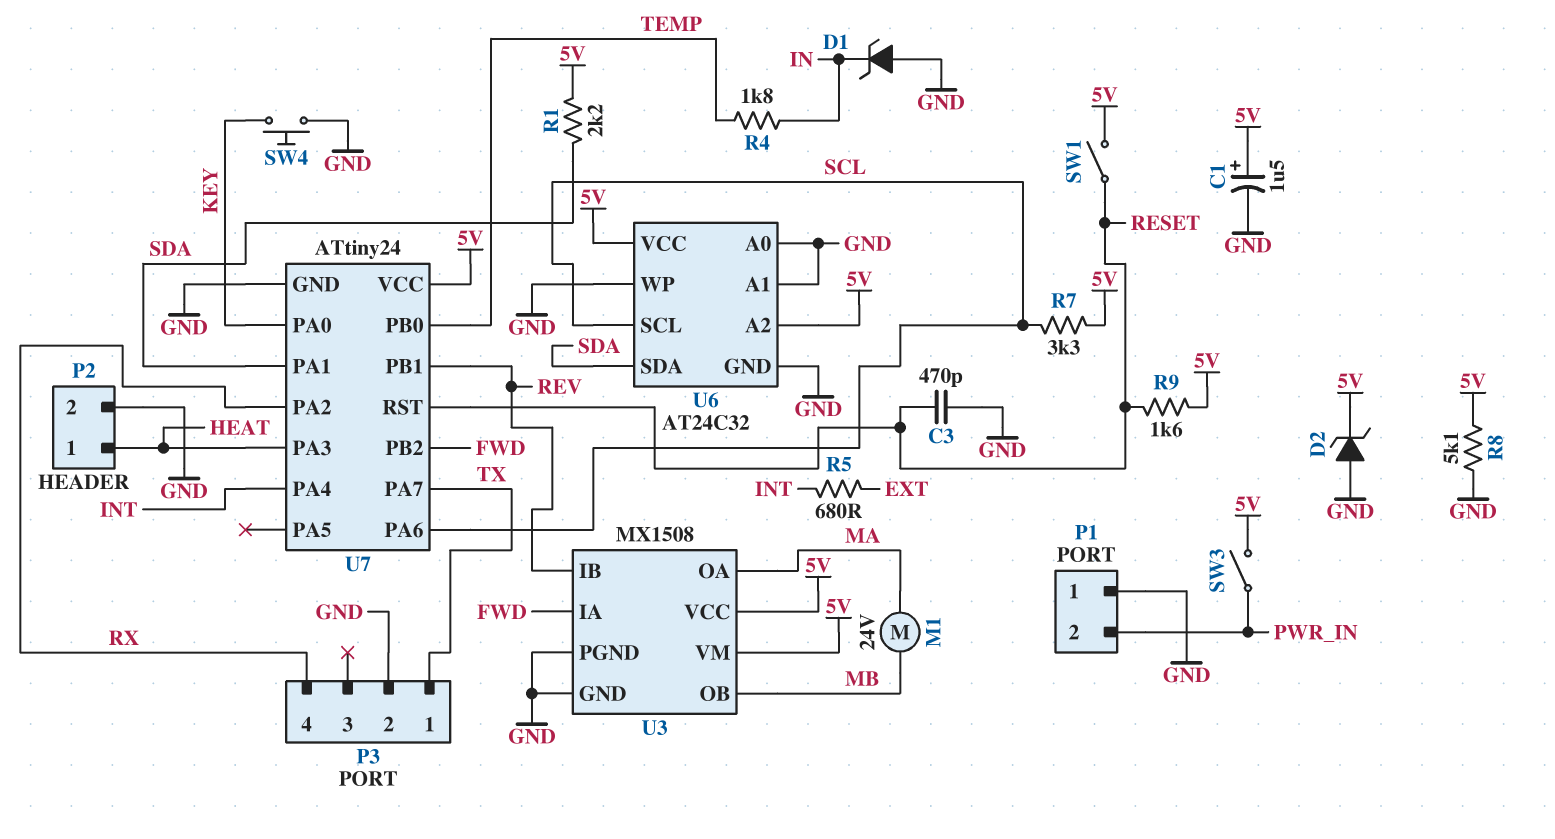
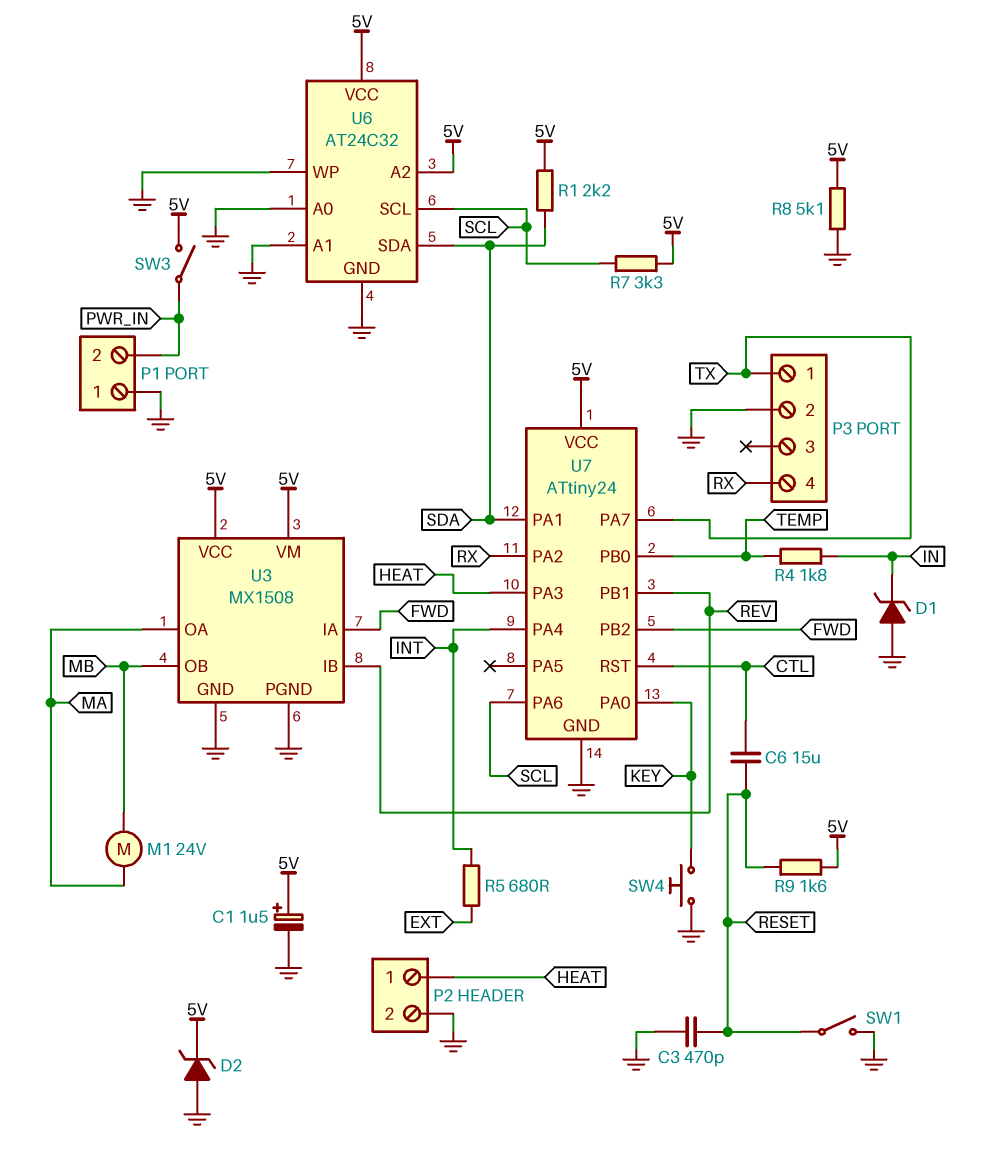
C6: none -> 15uF (CTL, RESET)
SW1: switch (5V, RESET) -> switch (GND, RESET)
U7 pin RST: RESET -> CTL

